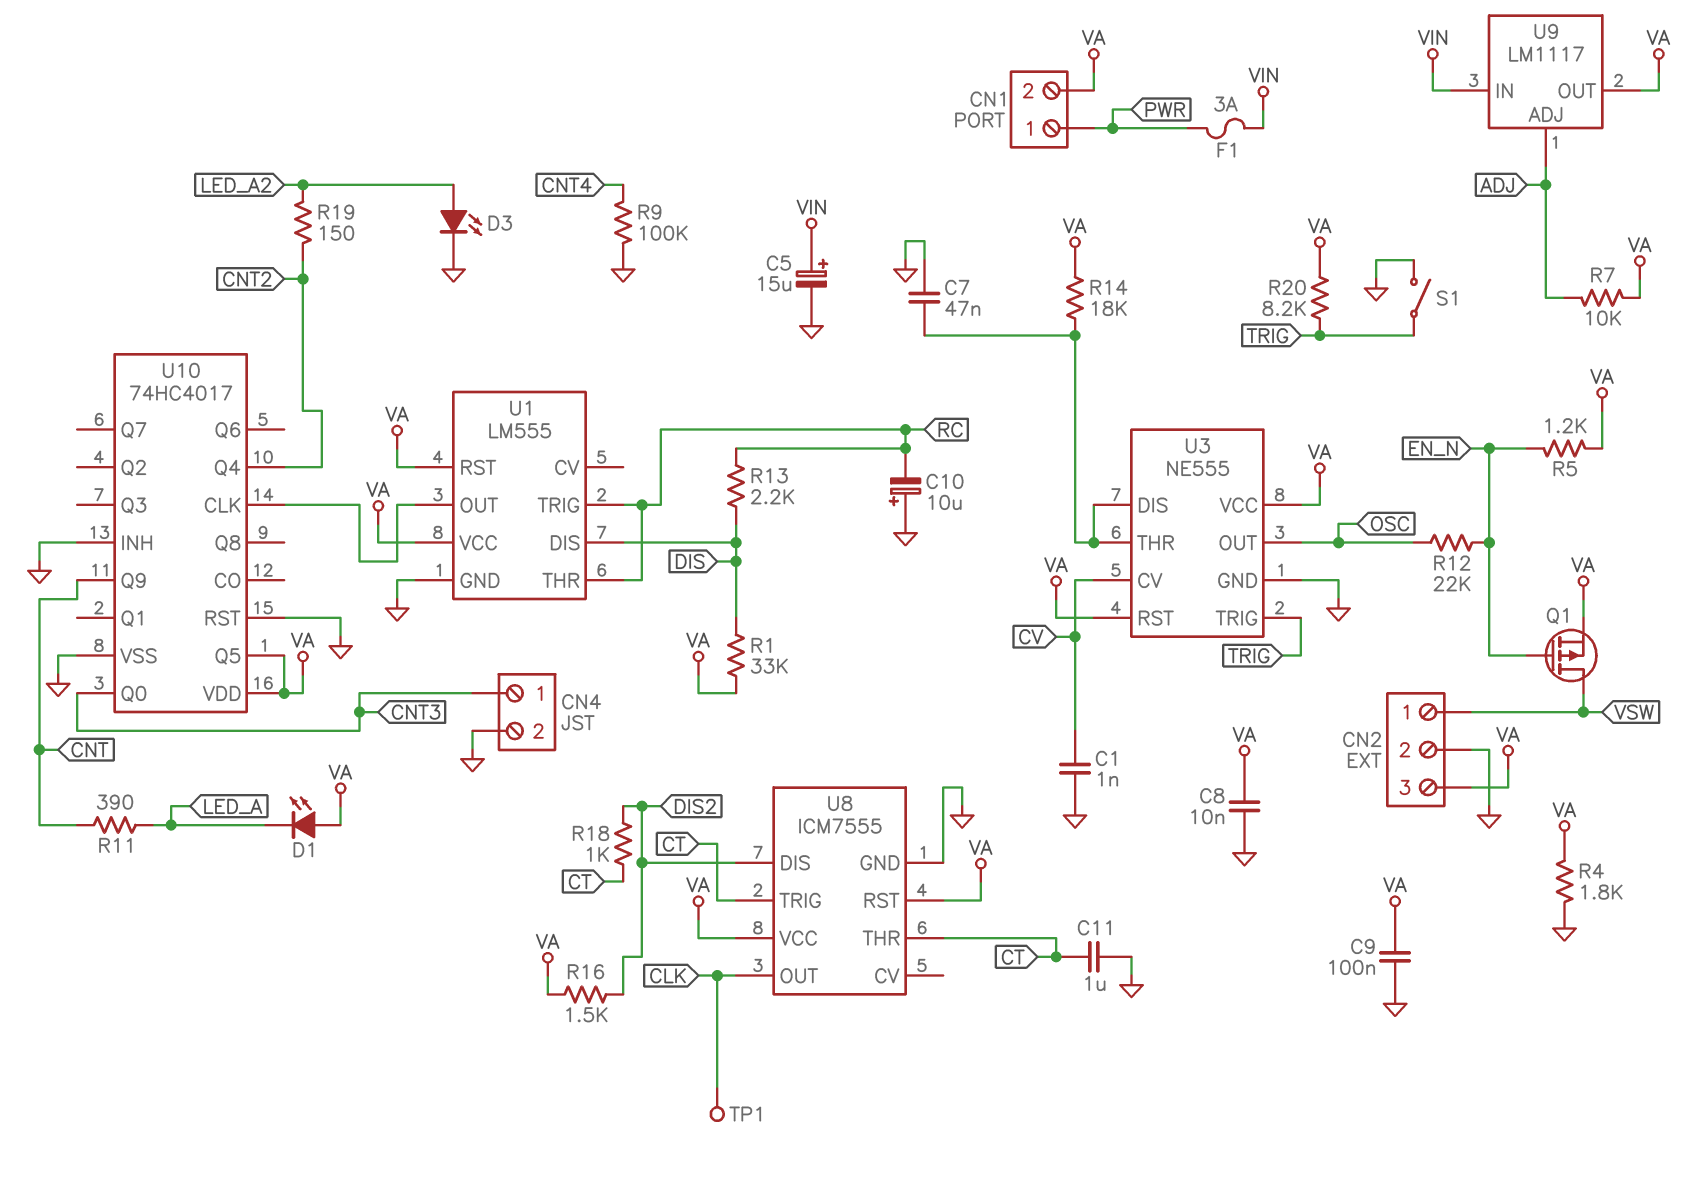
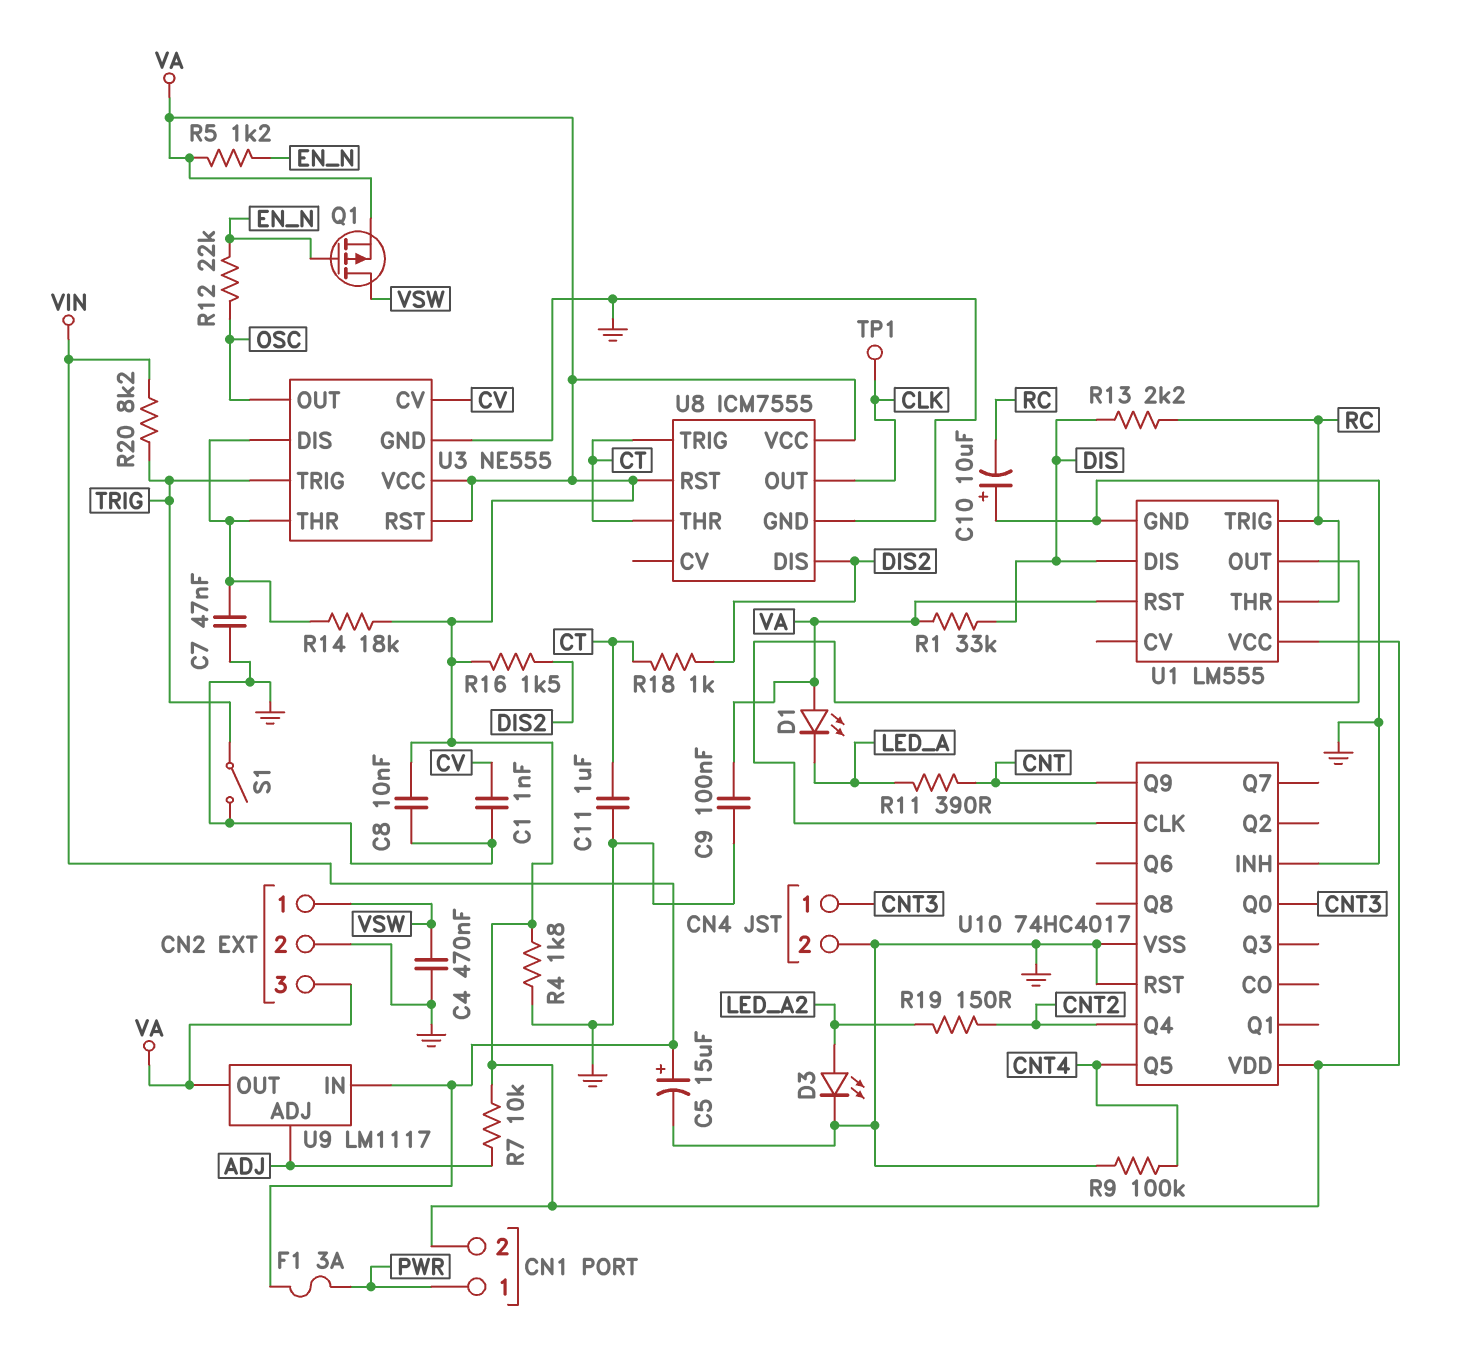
C4: none -> 470nF (GND, VSW)
R20: 8.2k (TRIG, VA) -> 8.2k (TRIG, VIN)
U10 pin Q5: VA -> CNT4

